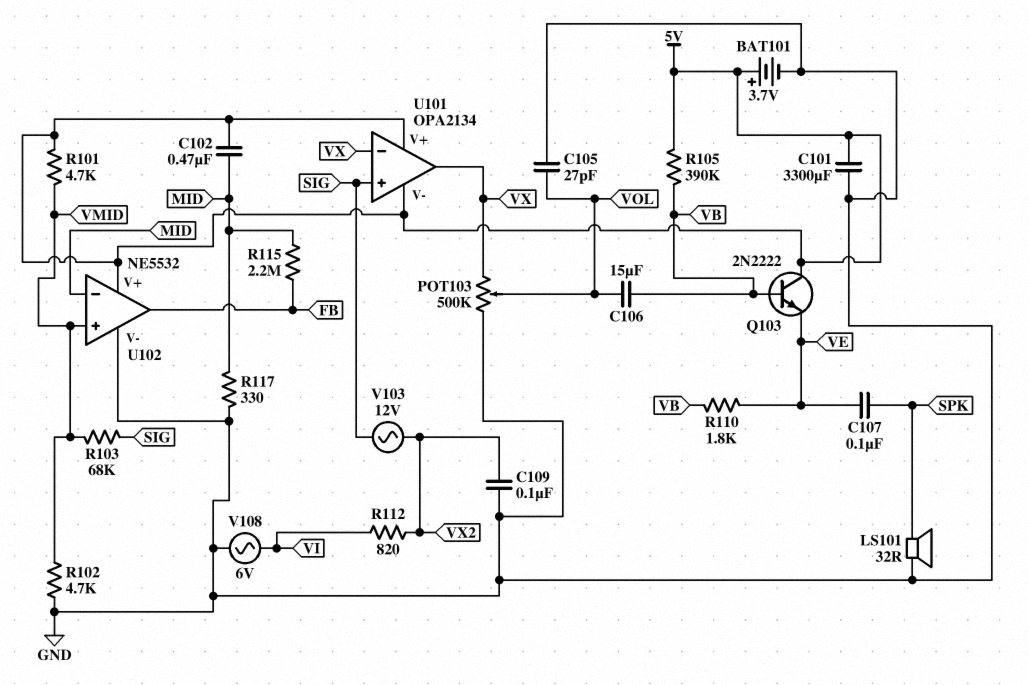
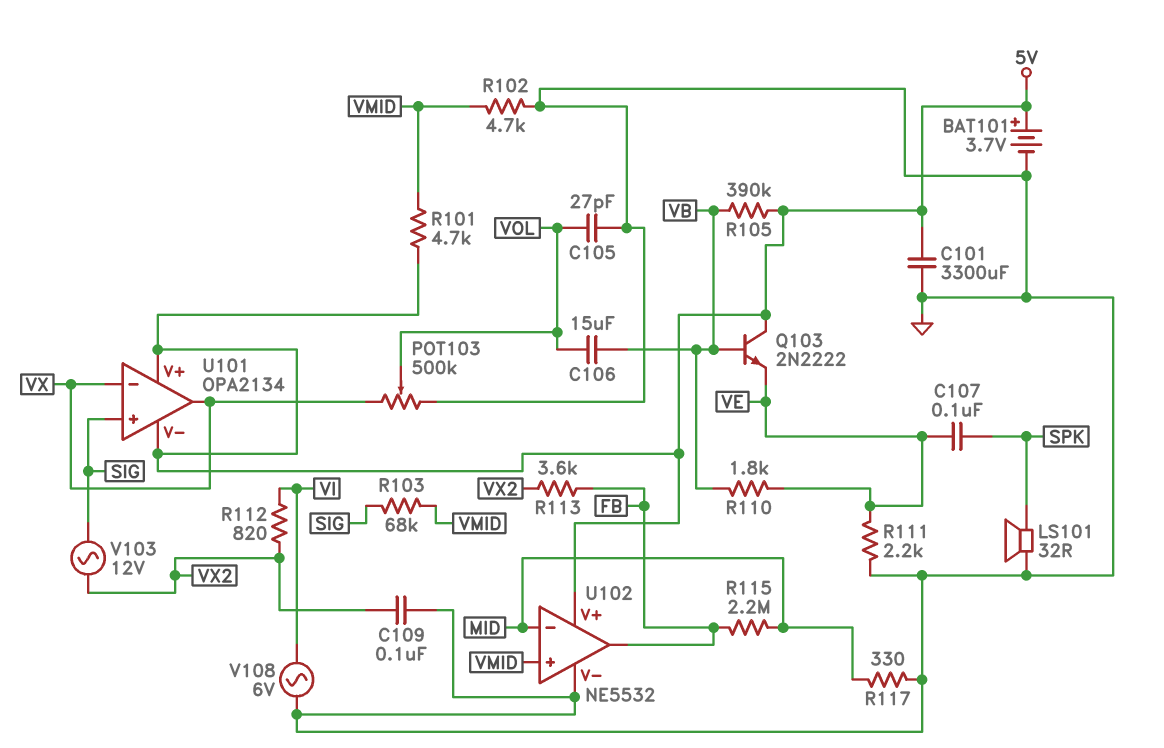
C102: 470nF (5V, MID) -> none
R111: none -> 2.2k (GND, VE)
R113: none -> 3.6k (FB, VX2)

